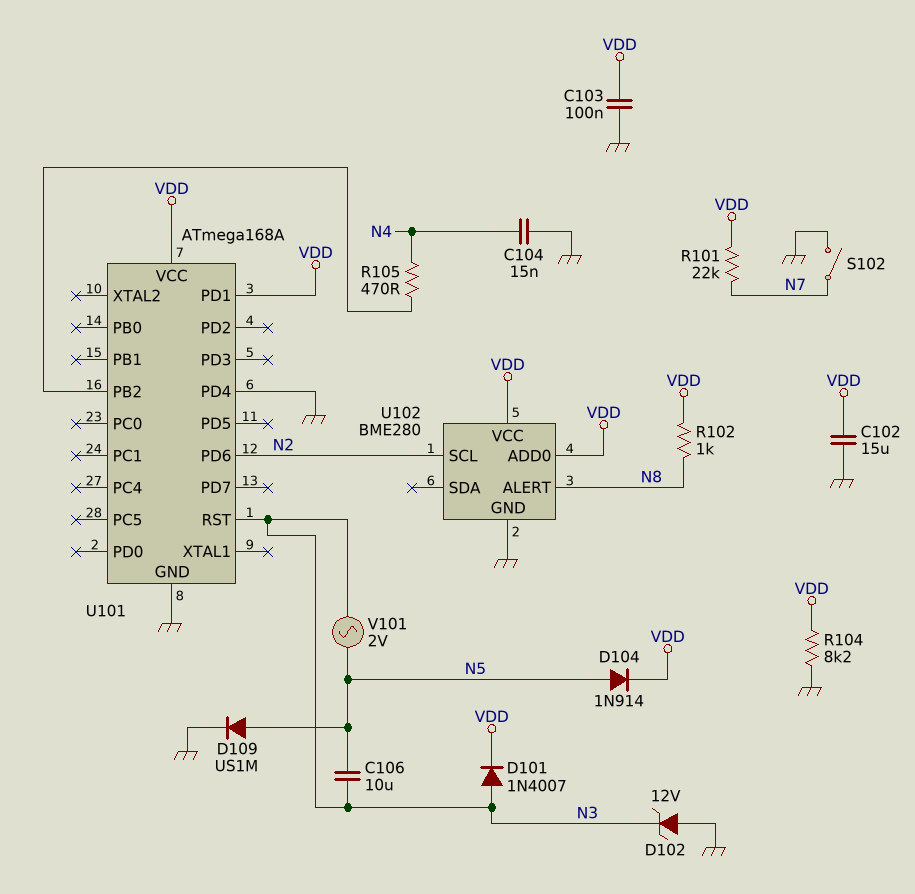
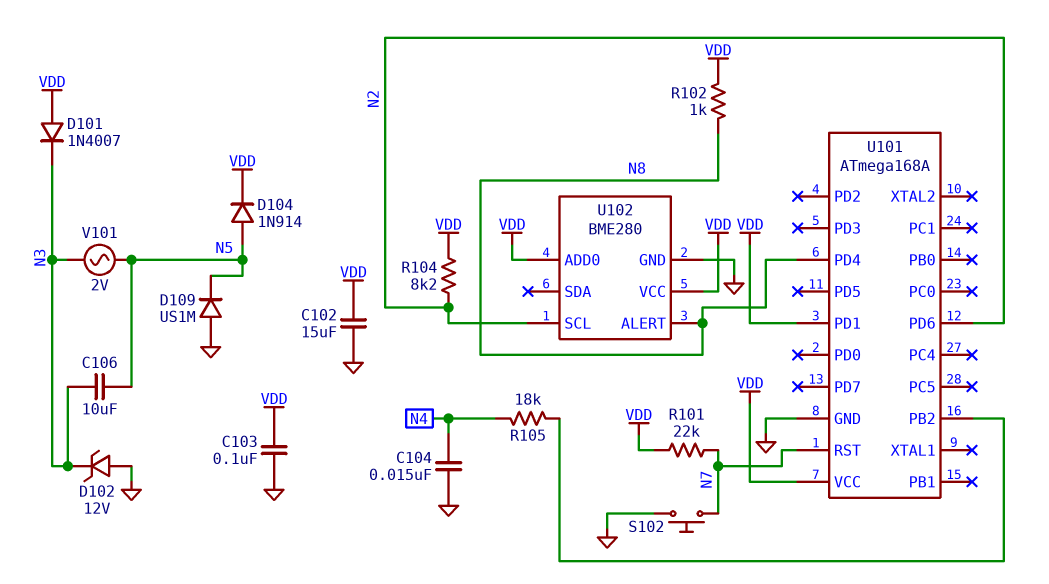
D101: diode 1N4007 (A N3, K VDD) -> diode 1N4007 (A VDD, K N3)
D109: diode US1M (A N5, K GND) -> diode US1M (A GND, K N5)
R104: 8.2k (GND, VDD) -> 8.2k (N2, VDD)
R105: 470 (N4, U101/PB2) -> 18k (N4, U101/PB2)
S102: switch (GND, N7) -> button (GND, N7)
U101 pin PD4: GND -> N8
U101 pin RST: N3 -> N7

